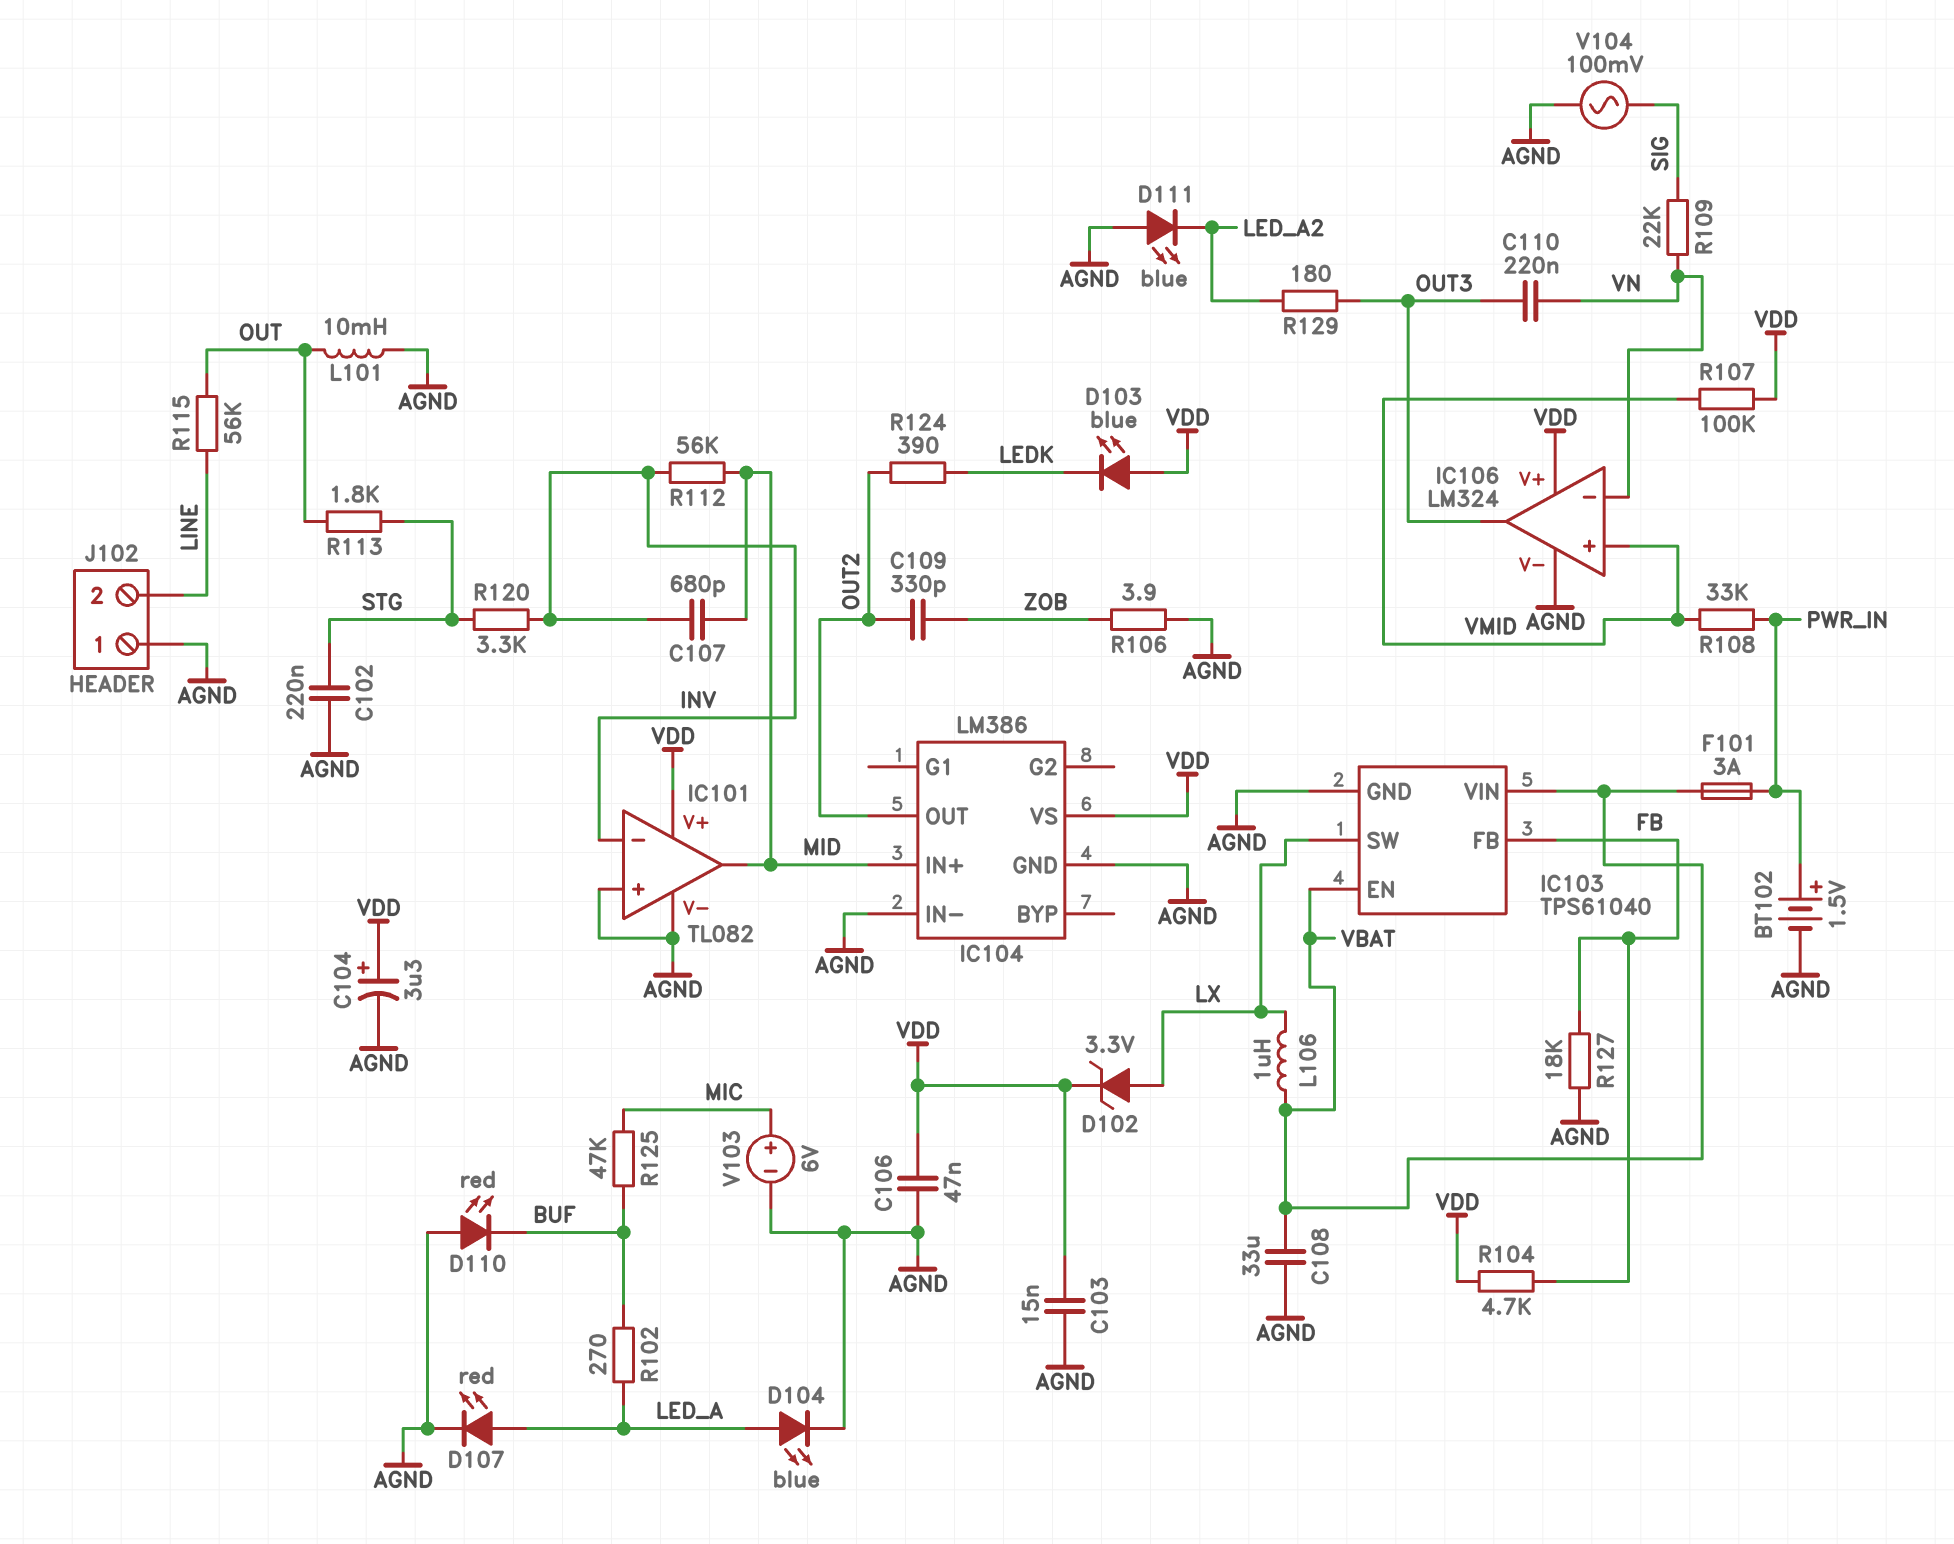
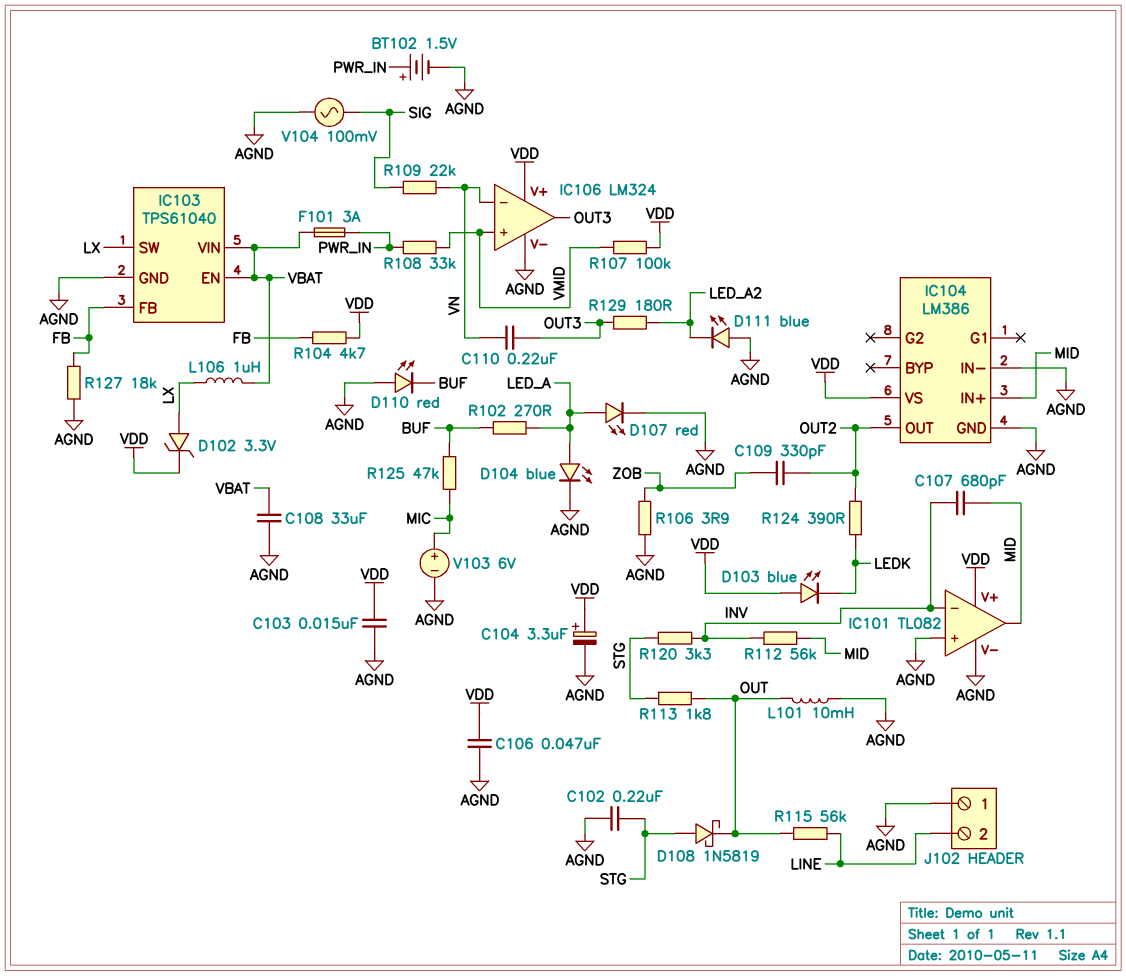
D108: none -> schottky 1N5819 (A STG, K OUT)

